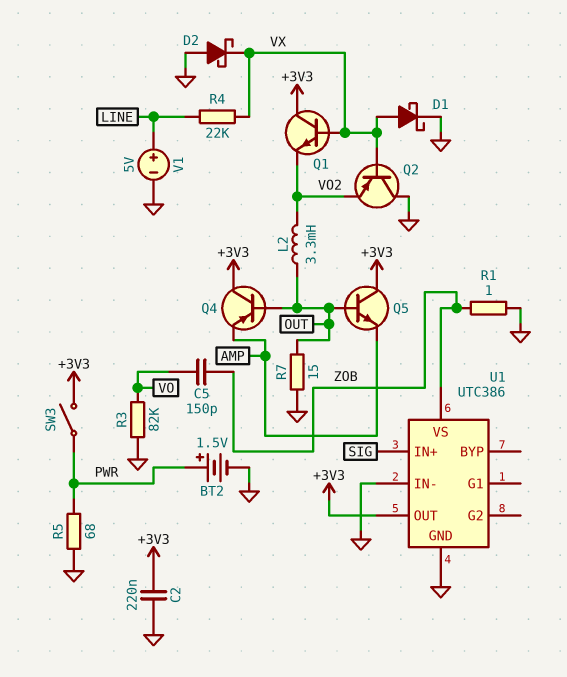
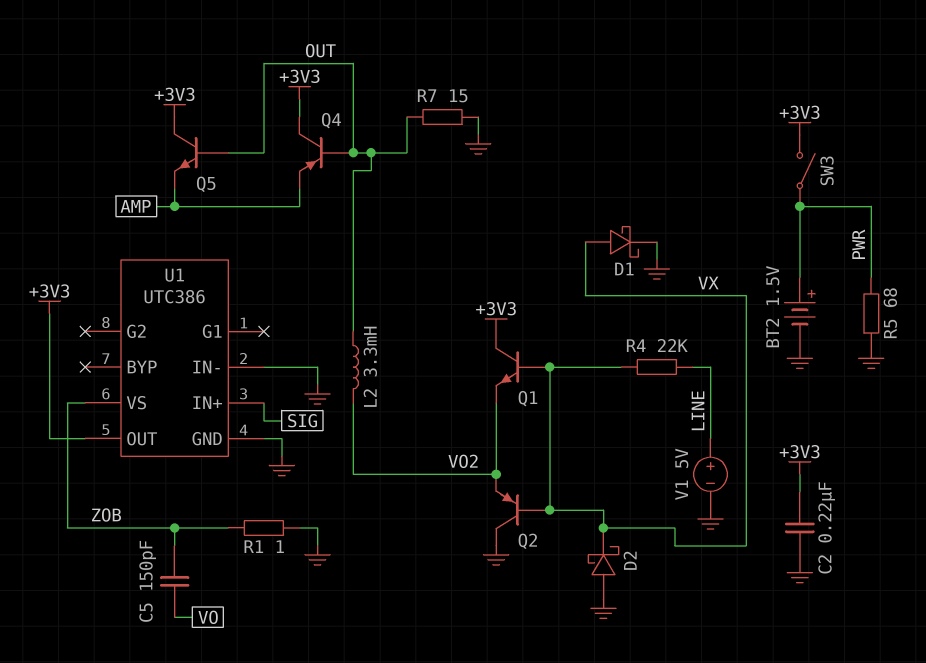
R3: 82k (GND, VO) -> none

